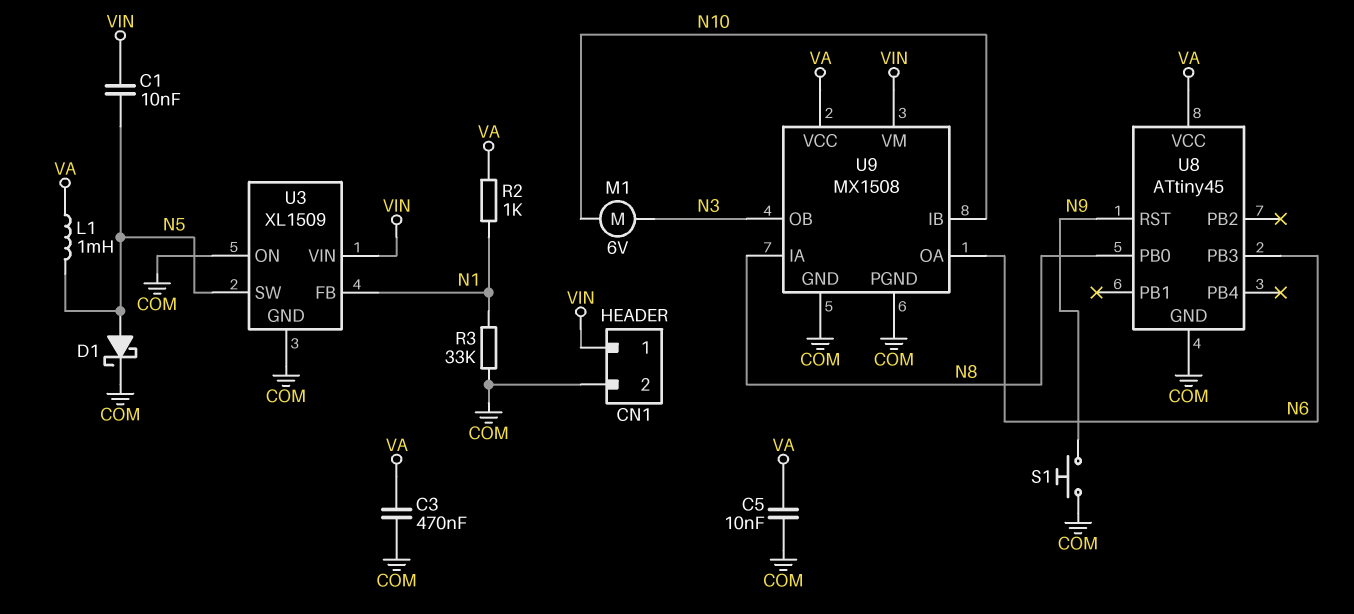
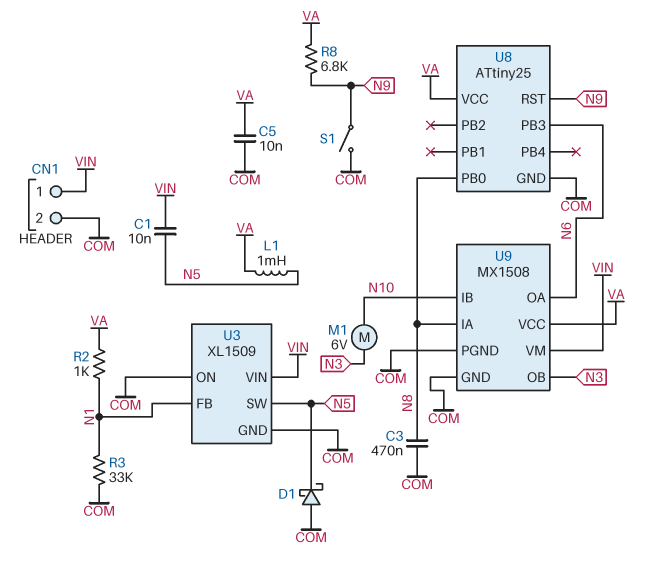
C3: 470nF (COM, VA) -> 470nF (COM, N8)
D1: schottky (A N5, K COM) -> schottky (A COM, K N5)
R8: none -> 6.8k (N9, VA)
S1: button (COM, N9) -> switch (COM, N9)
U8: ATtiny45 -> ATtiny25

